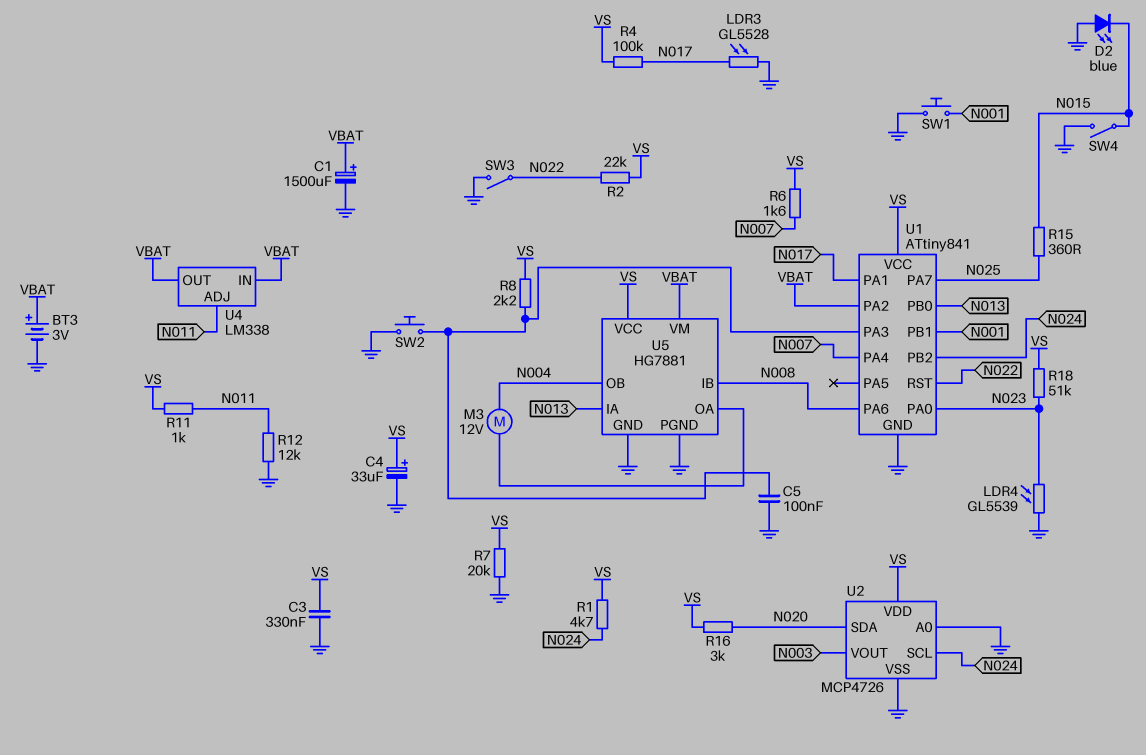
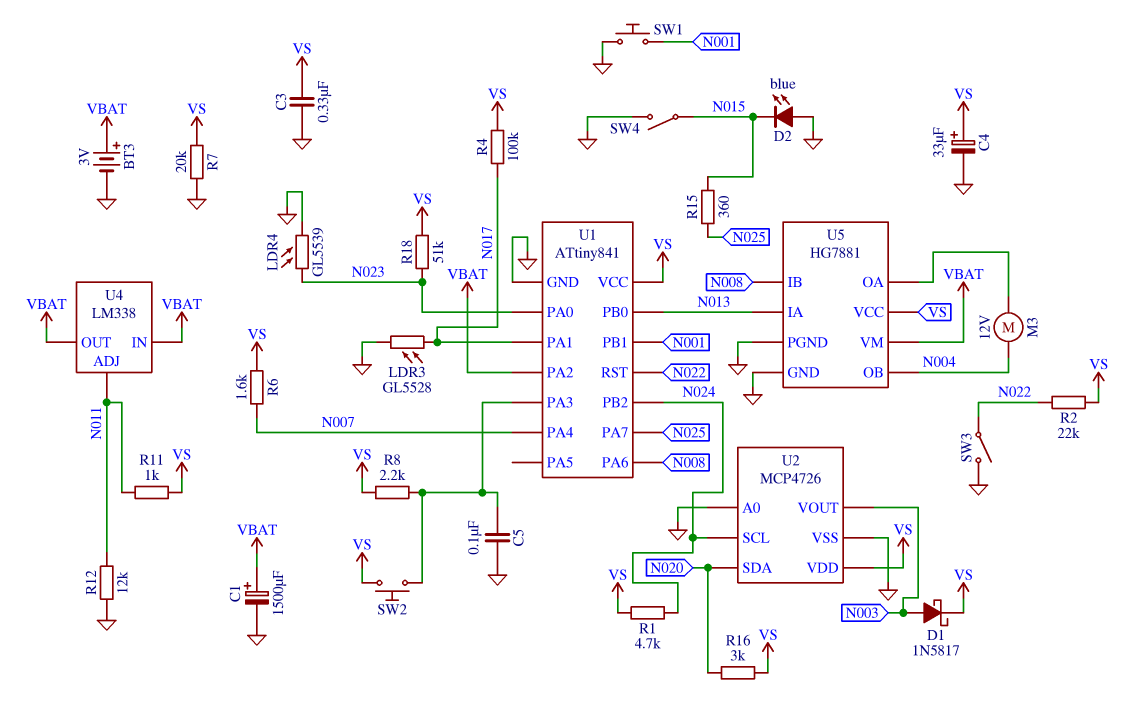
D1: none -> schottky 1N5817 (A N003, K VS)
SW2: button (GND, U1/PA3) -> button (U1/PA3, VS)

